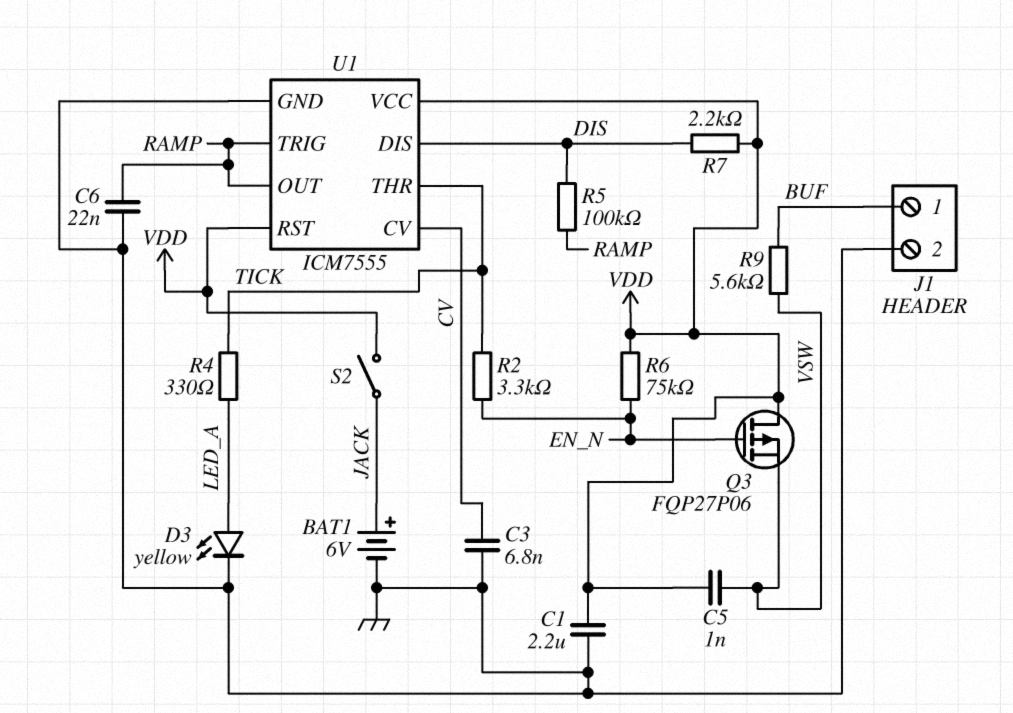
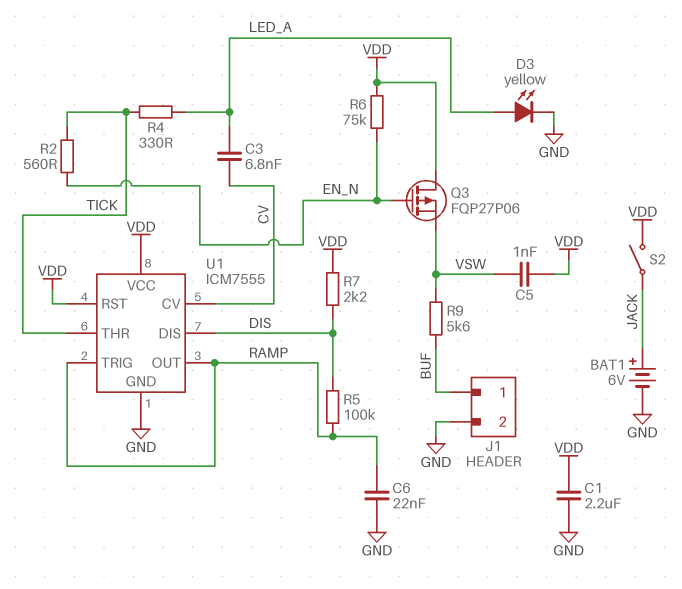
C3: 6.8nF (CV, GND) -> 6.8nF (CV, LED_A)
R2: 3.3k (EN_N, TICK) -> 560 (EN_N, TICK)

